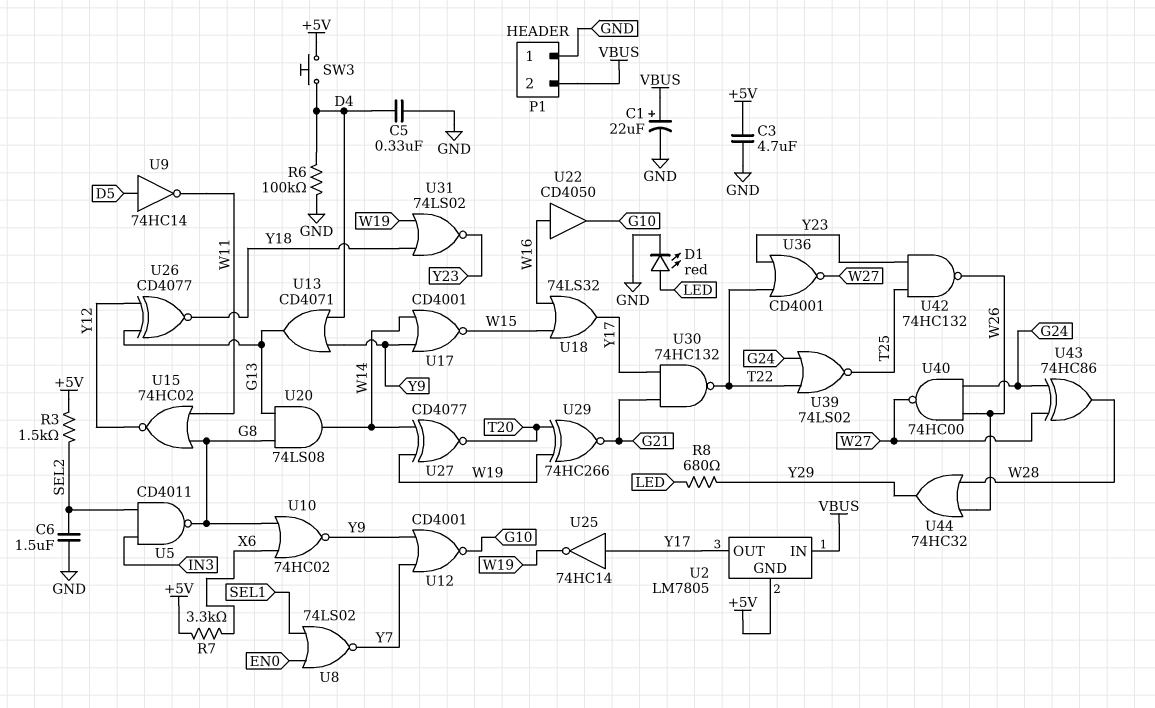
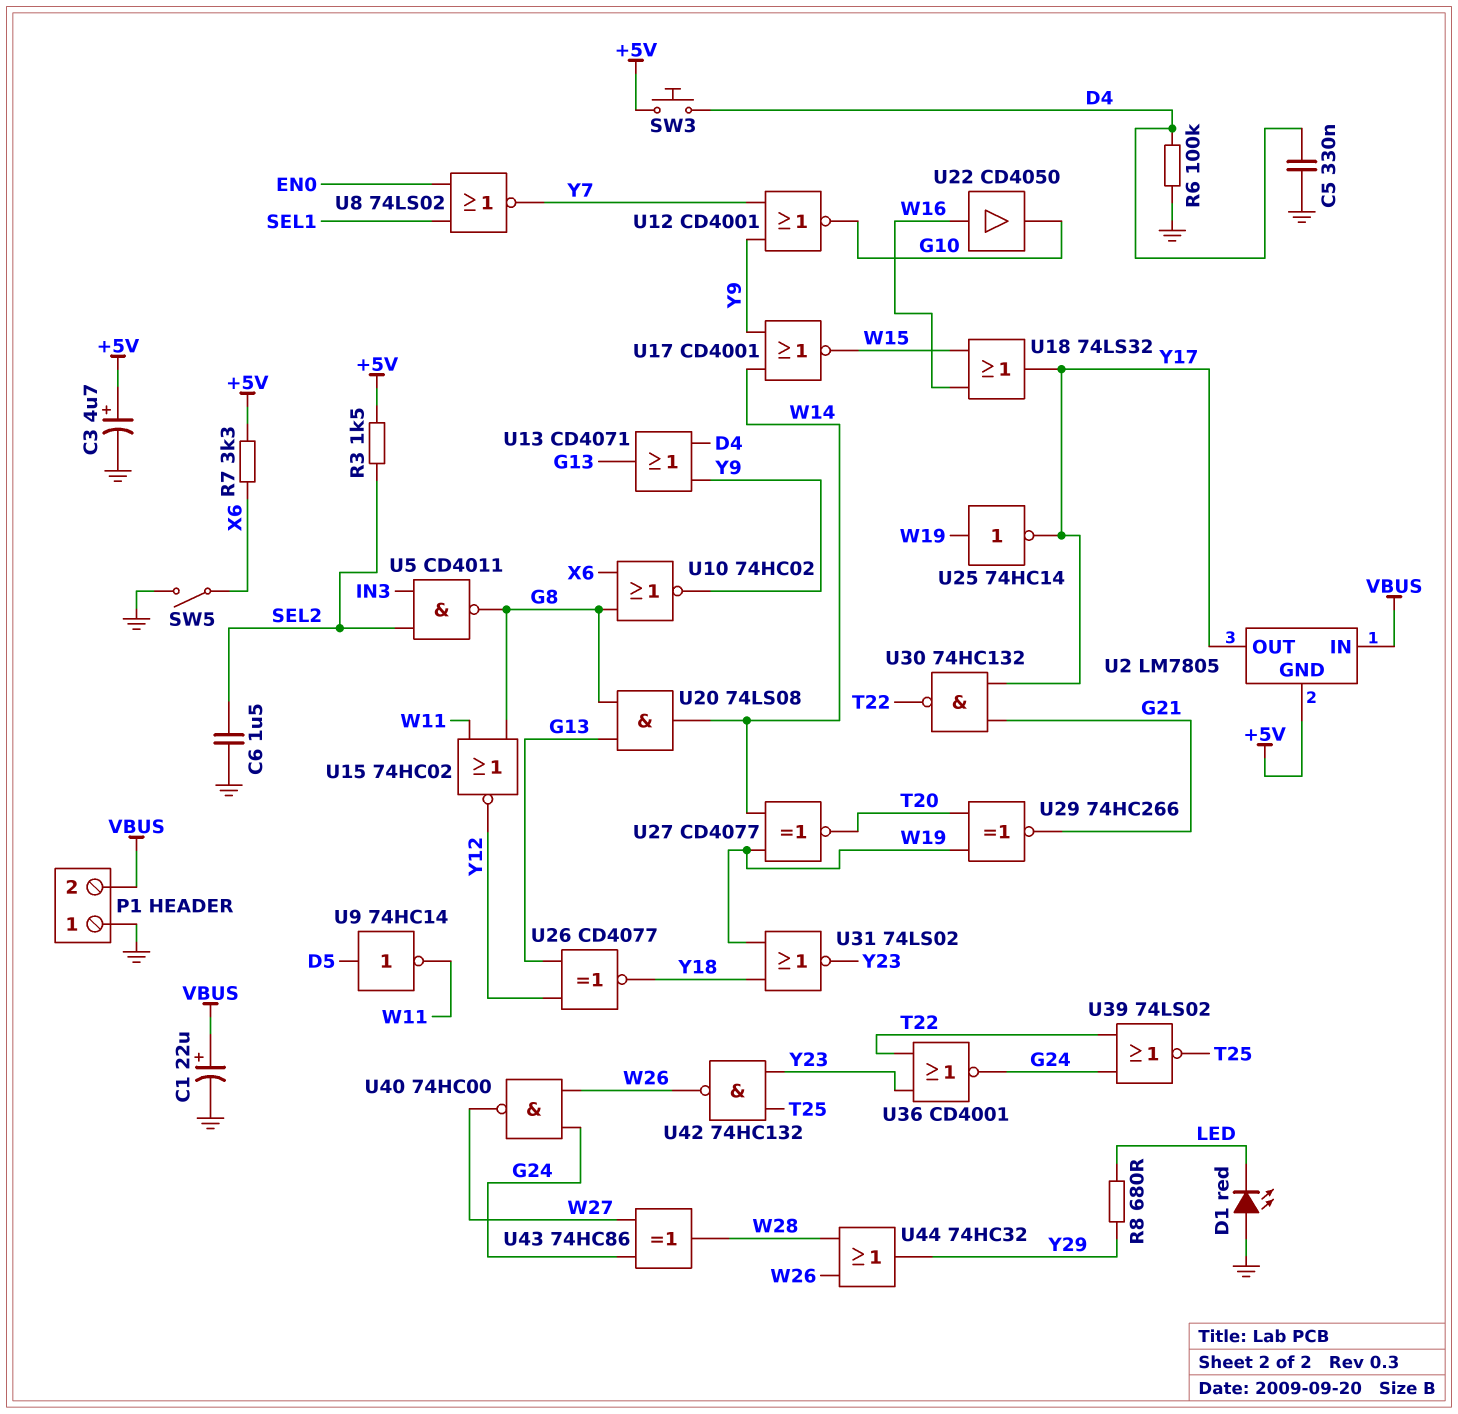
C3: 4.7uF (+5V, GND) -> 4.7uF (plus +5V, minus GND)
D1: LED red (A LED, K GND) -> LED red (A GND, K LED)
SW5: none -> switch (GND, X6)
U25: NOT 74HC14 (in Y17, out W19) -> NOT 74HC14 (in W19, out Y17)
U36: NOR CD4001 (in T22, in Y23, out W27) -> NOR CD4001 (in T22, in Y23, out G24)

